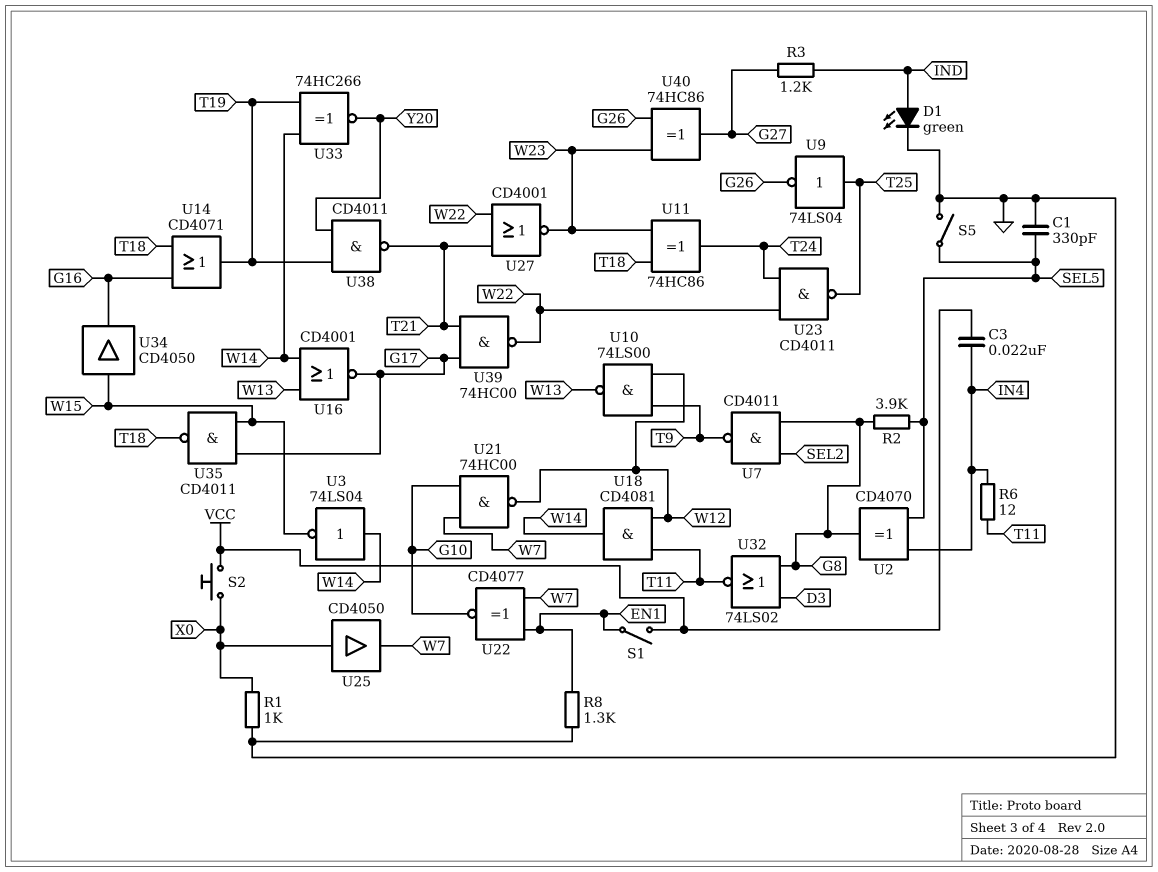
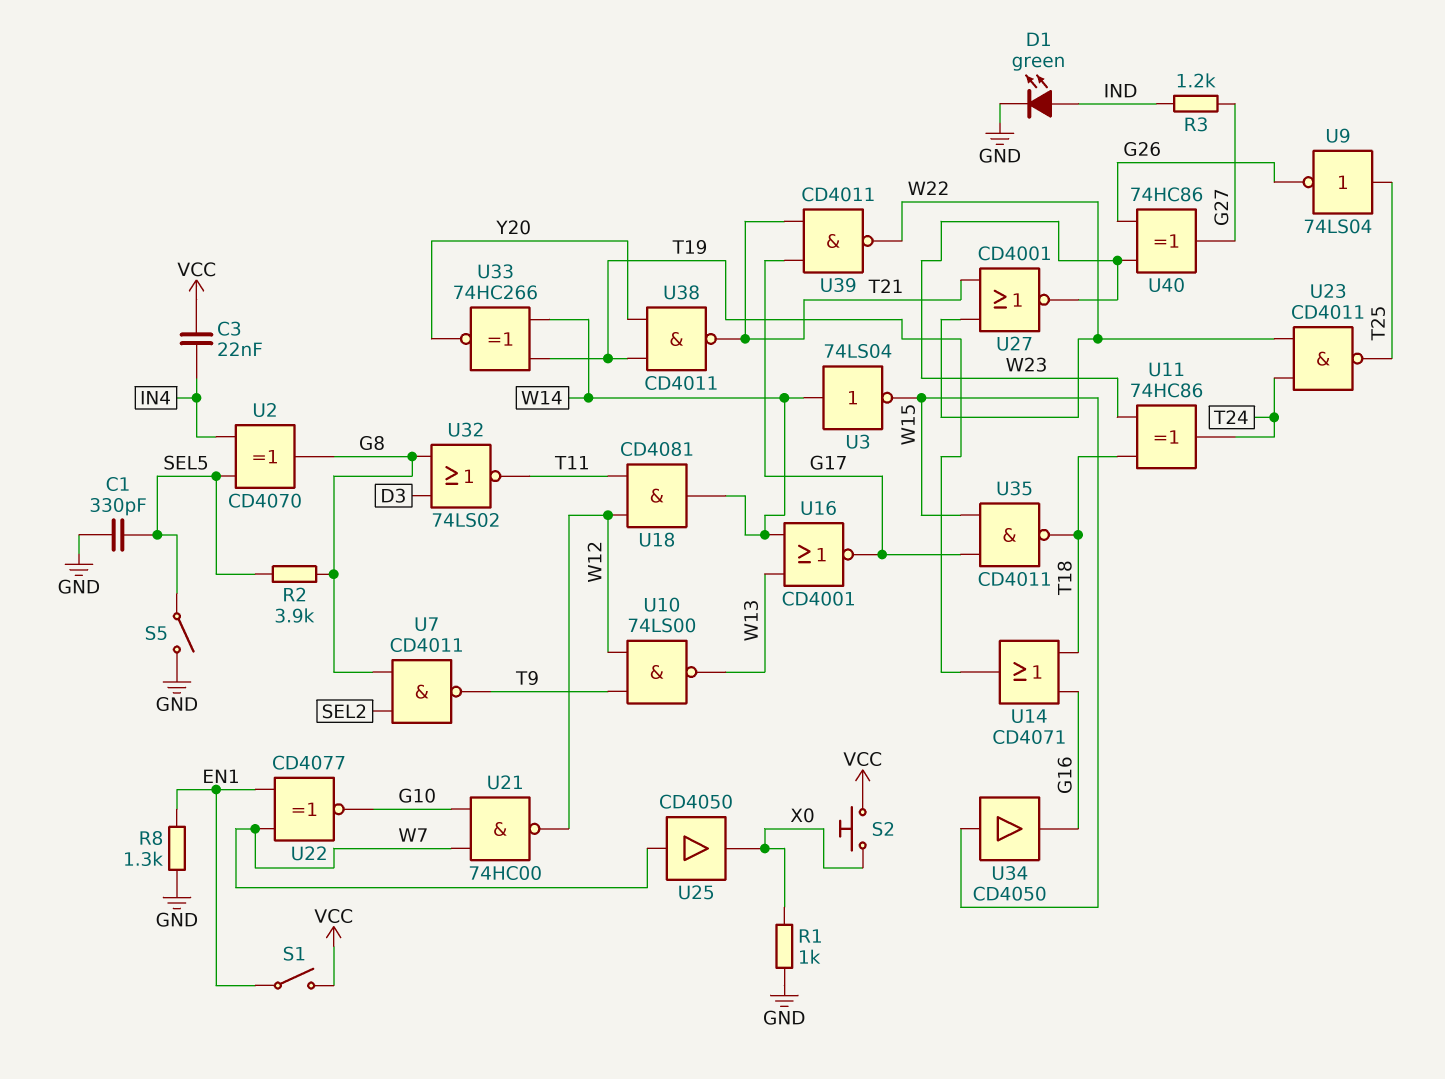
R6: 12 (IN4, T11) -> none
U25: buffer CD4050 (in X0, out W7) -> buffer CD4050 (in W7, out X0)
U39: NAND 74HC00 (in G17, in T21, out W22) -> NAND CD4011 (in G17, in T21, out W22)

